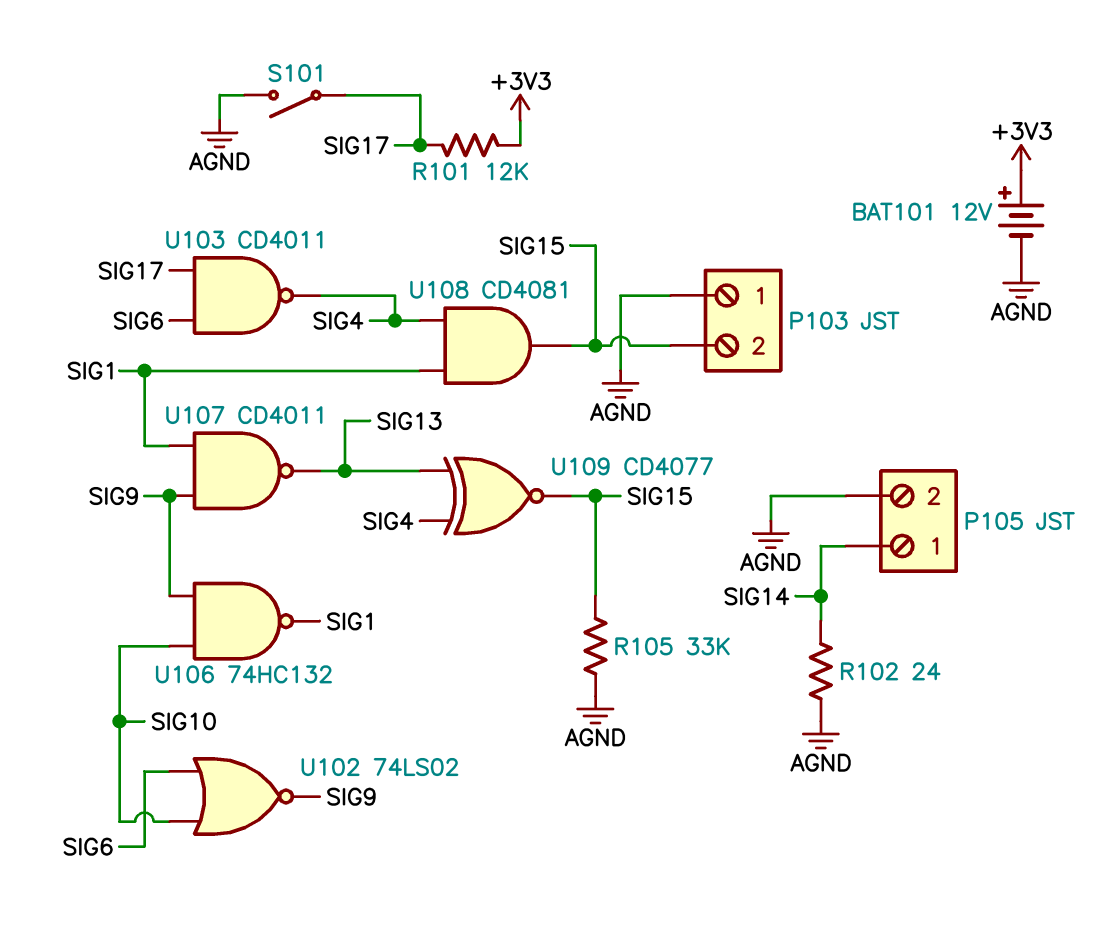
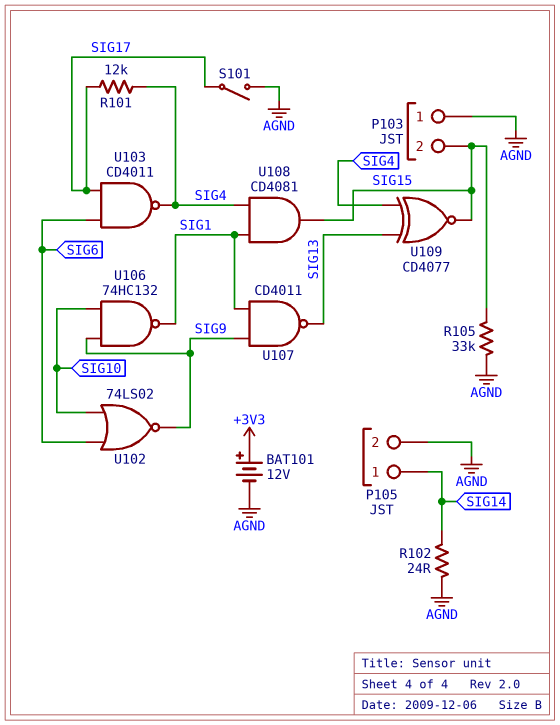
R101: 12k (+3V3, SIG17) -> 12k (SIG4, SIG17)

